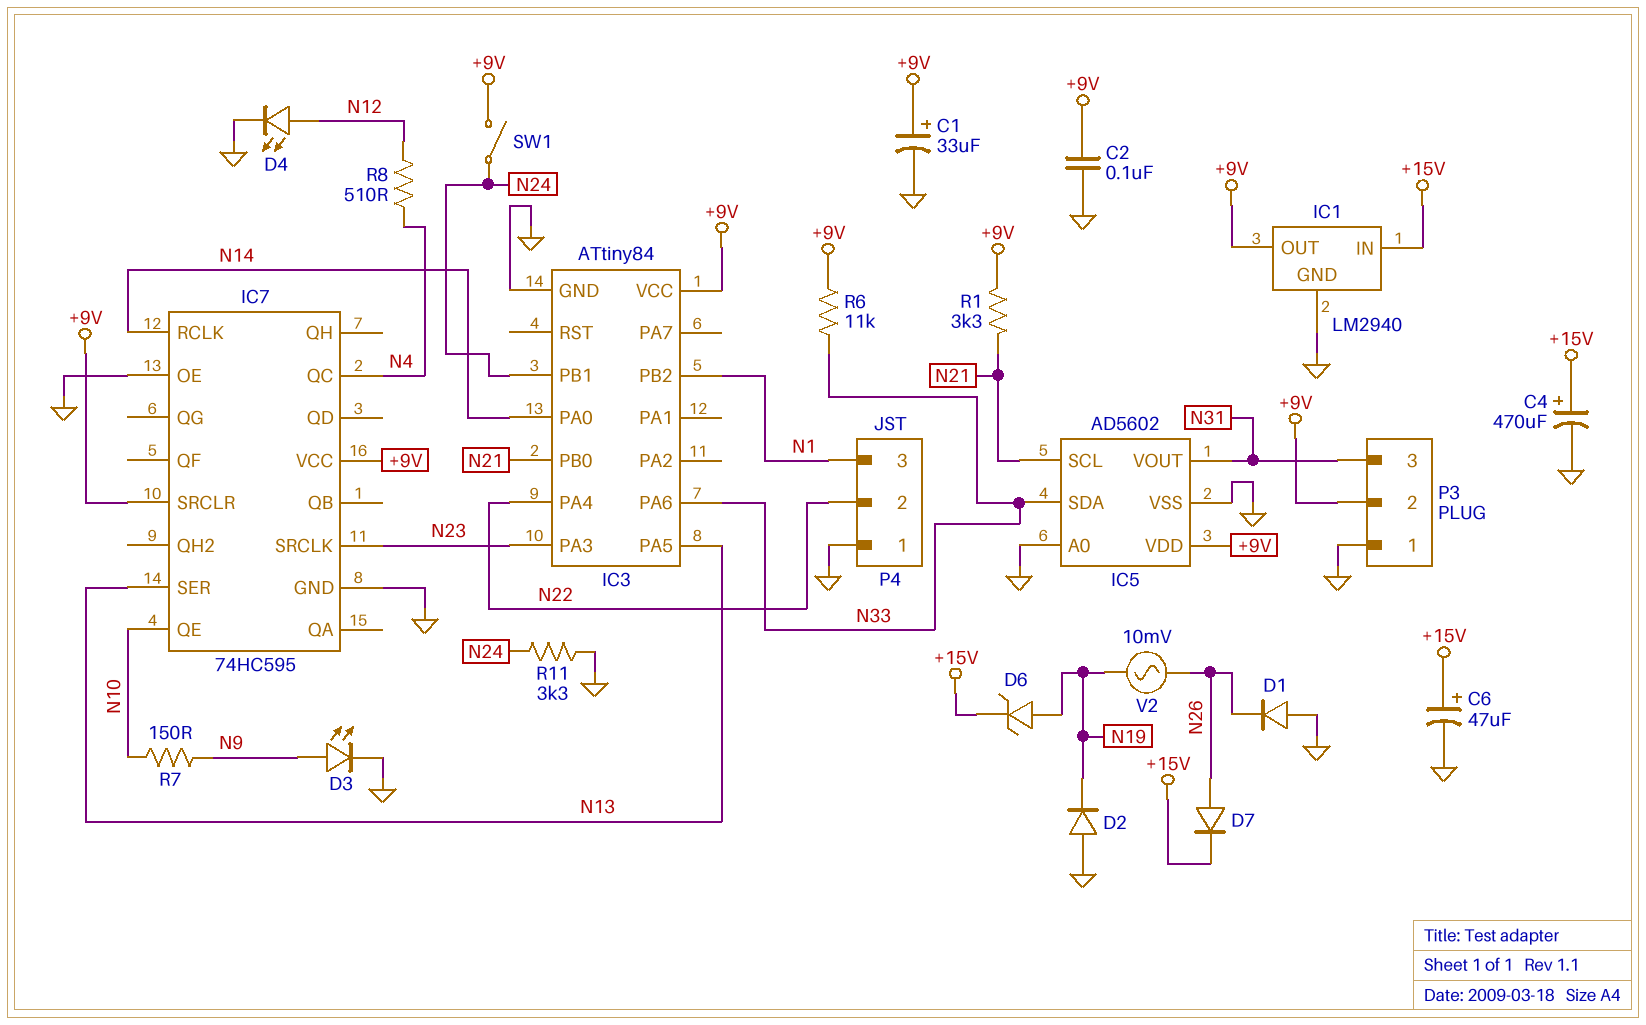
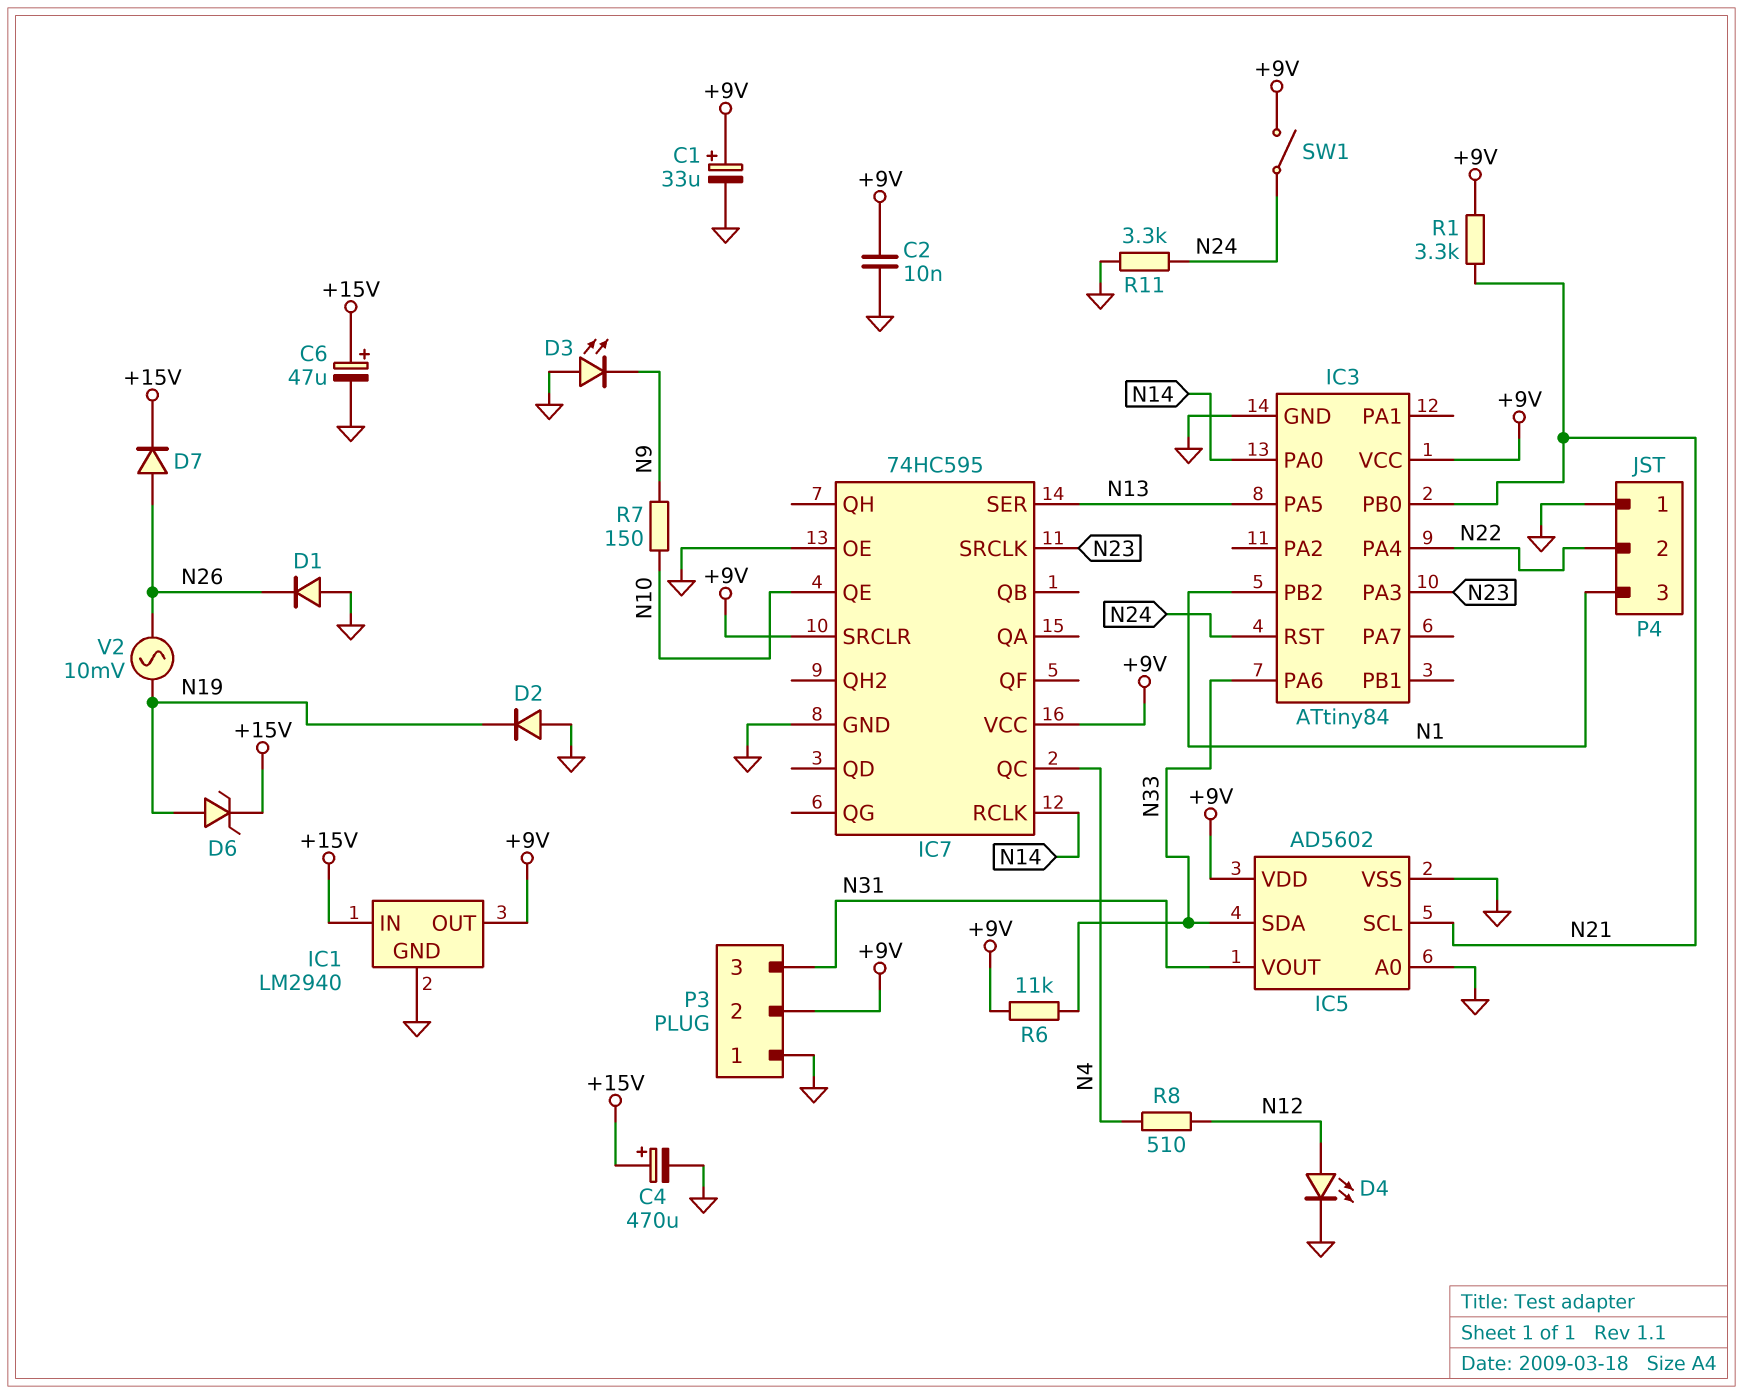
C2: 100nF (+9V, GND) -> 10nF (+9V, GND)
D3: LED (A N9, K GND) -> LED (A GND, K N9)
IC3 pin PB1: N24 -> none
IC3 pin RST: none -> N24

